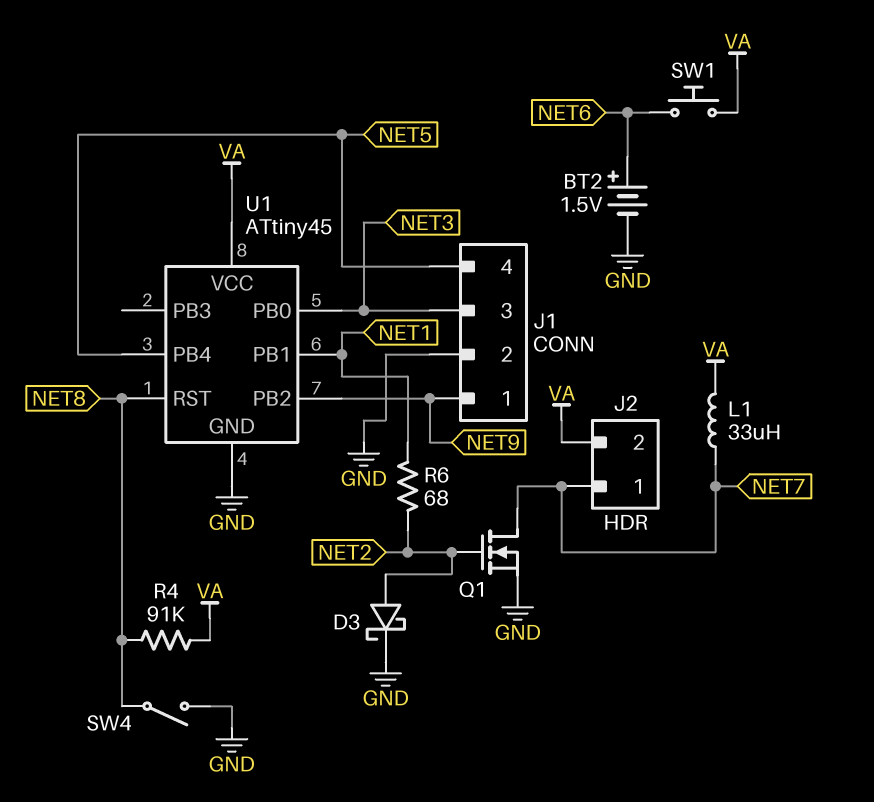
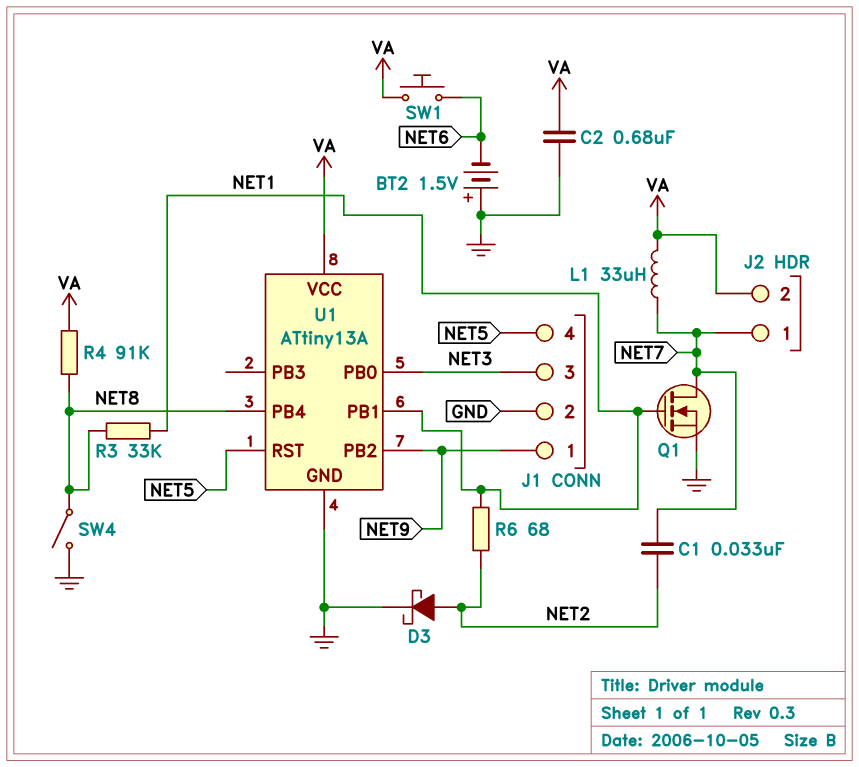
BT2: 1.5V (plus NET6, minus GND) -> 1.5V (plus GND, minus NET6)
C1: none -> 33nF (NET2, NET7)
C2: none -> 680nF (GND, VA)
Q1: NMOS (G NET2, D NET7, S GND) -> NMOS (G NET1, D NET7, S GND)
R3: none -> 33k (NET1, NET8)
U1: ATtiny45 -> ATtiny13A
U1 pin PB4: NET5 -> NET8
U1 pin RST: NET8 -> NET5

